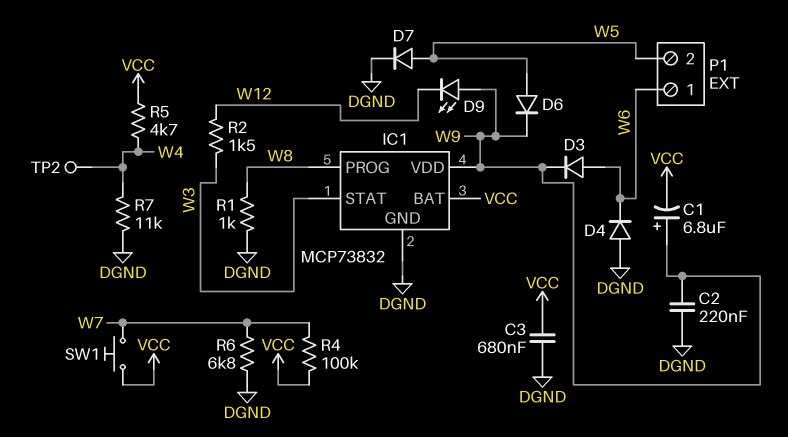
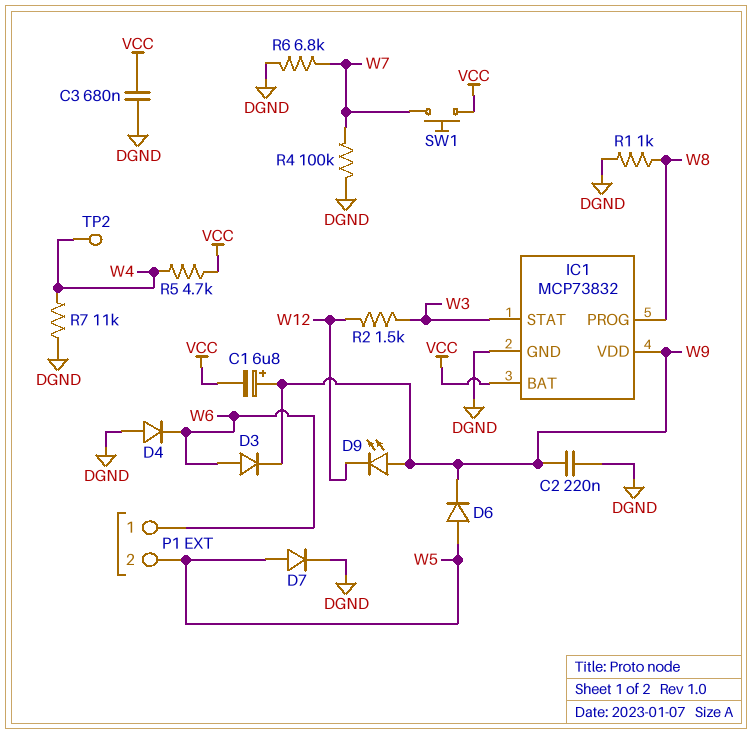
R4: 100k (VCC, W7) -> 100k (DGND, W7)

